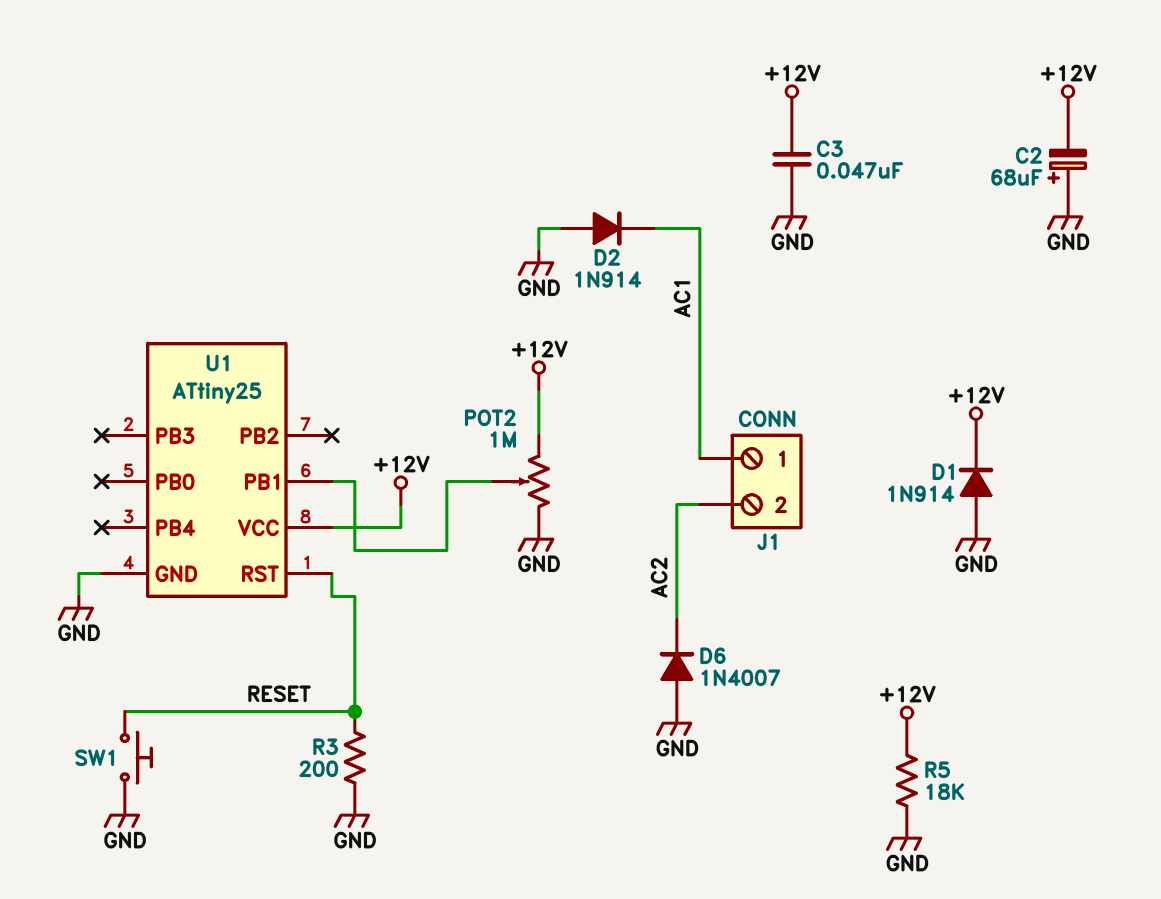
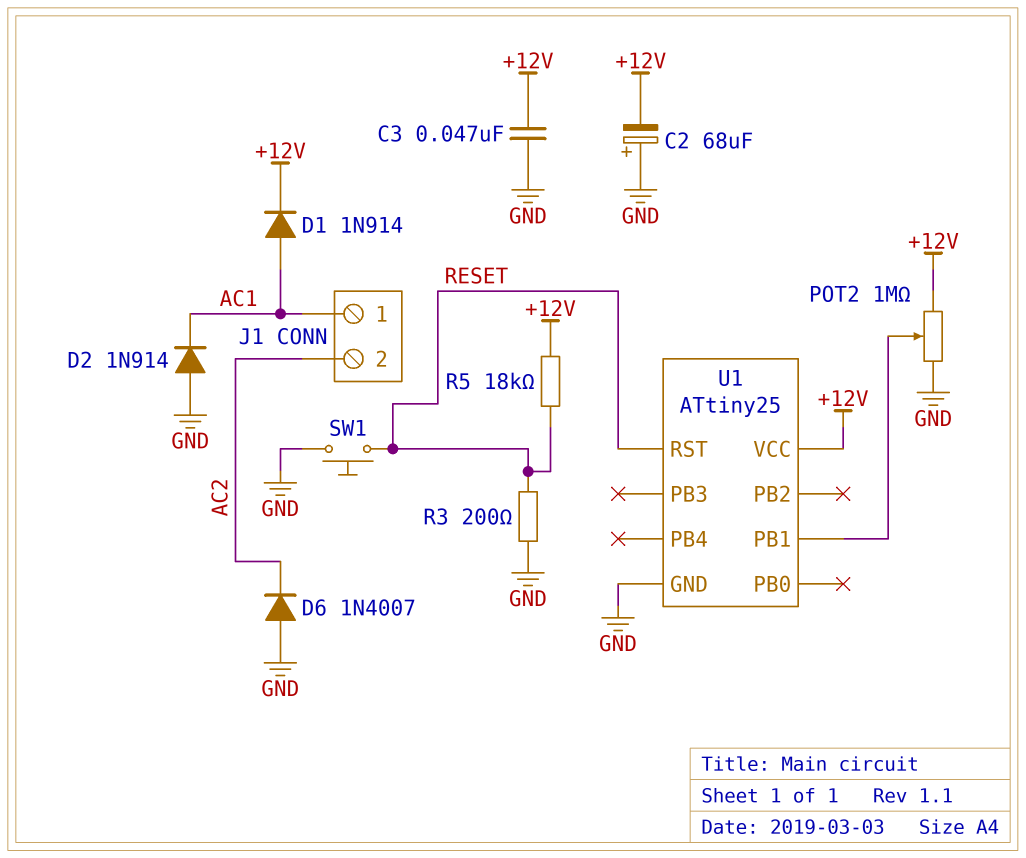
D1: diode 1N914 (A GND, K +12V) -> diode 1N914 (A AC1, K +12V)
R5: 18k (+12V, GND) -> 18k (+12V, RESET)

